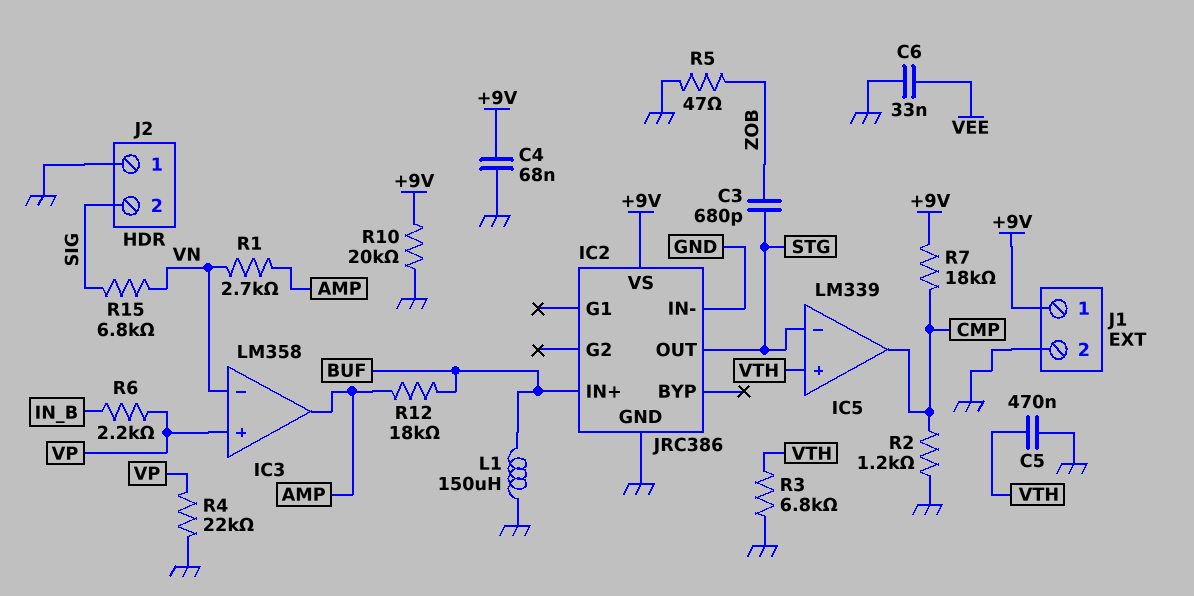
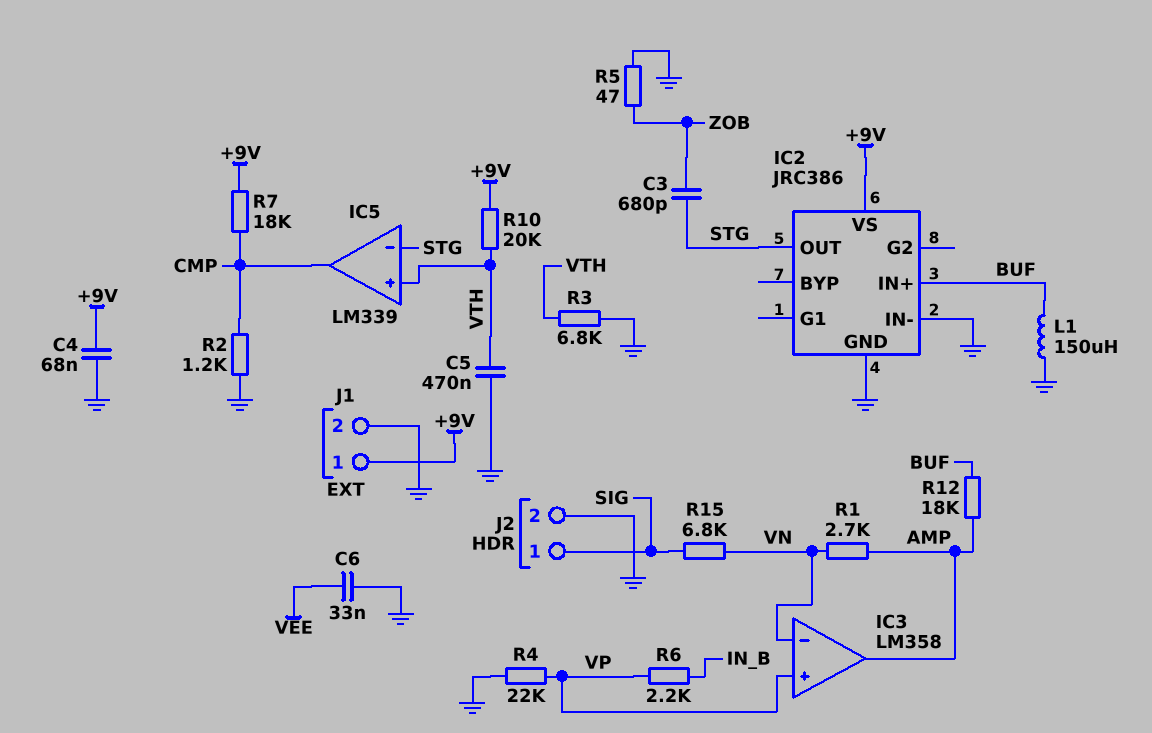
J2 pin 1: GND -> SIG
J2 pin 2: SIG -> GND
R10: 20k (+9V, GND) -> 20k (+9V, VTH)

